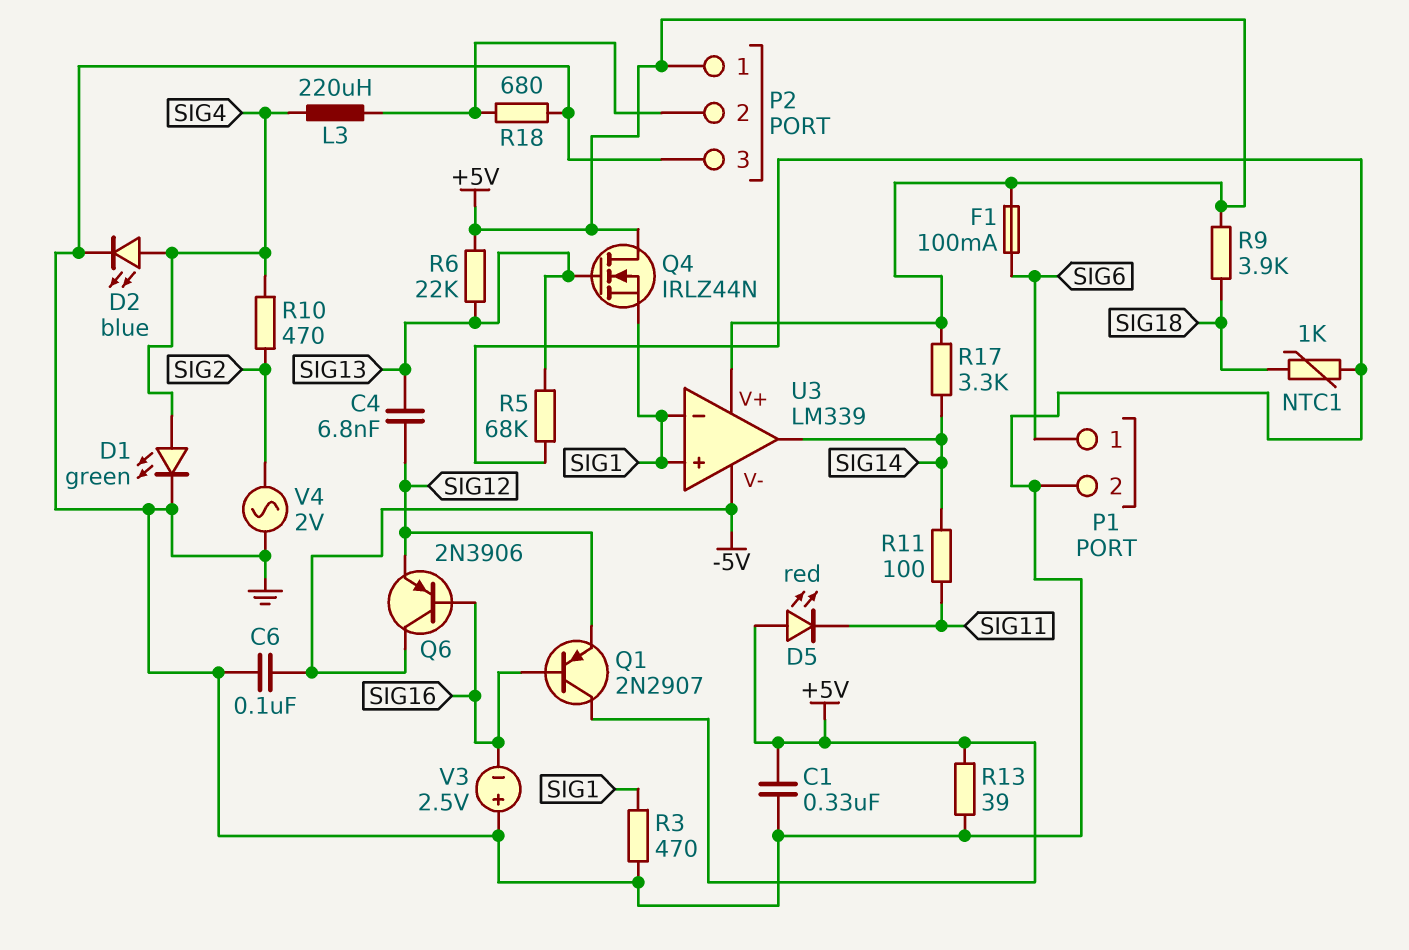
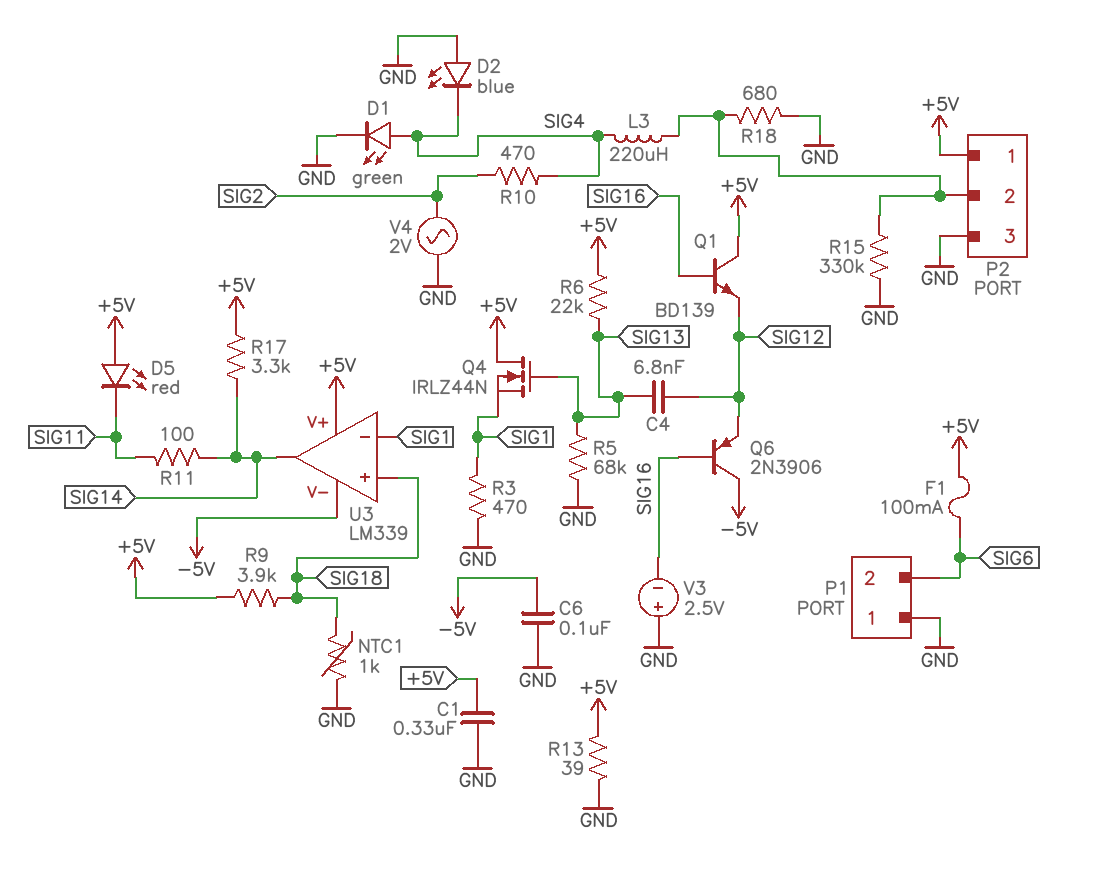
D2: LED blue (A SIG4, K GND) -> LED blue (A GND, K SIG4)
P1 pin 1: SIG6 -> GND
P1 pin 2: GND -> SIG6
Q1: PNP 2N2907 (B SIG16, C +5V, E SIG12) -> NPN BD139 (B SIG16, C +5V, E SIG12)
R15: none -> 330k (GND, P2/2)
U3 pin in+: SIG1 -> SIG18

